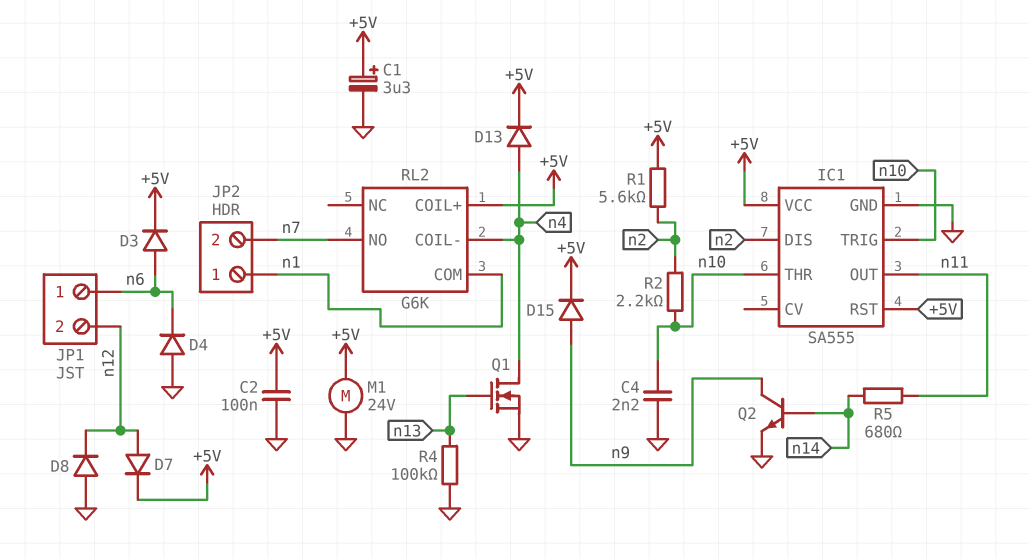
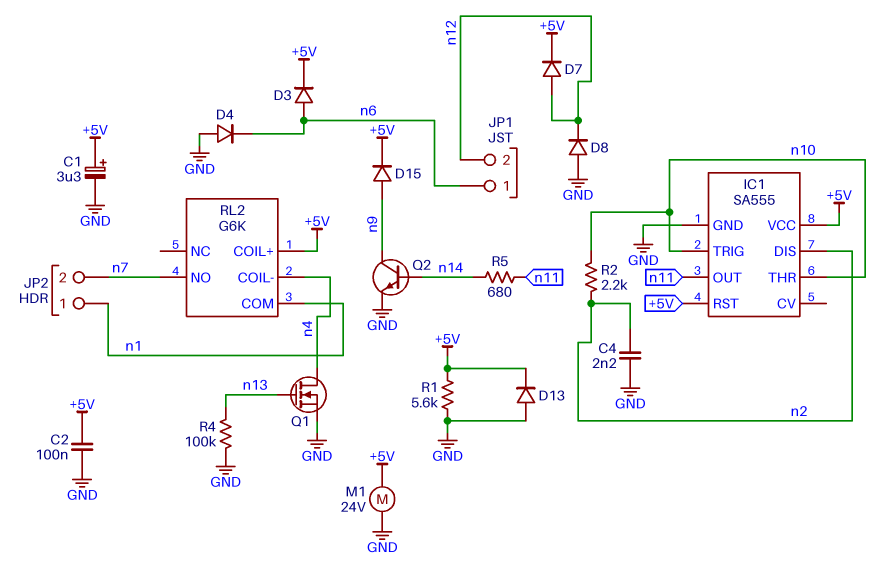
C4: 2.2nF (GND, n10) -> 2.2nF (GND, n2)
D13: diode (A n4, K +5V) -> diode (A GND, K +5V)
R1: 5.6k (+5V, n2) -> 5.6k (+5V, GND)

